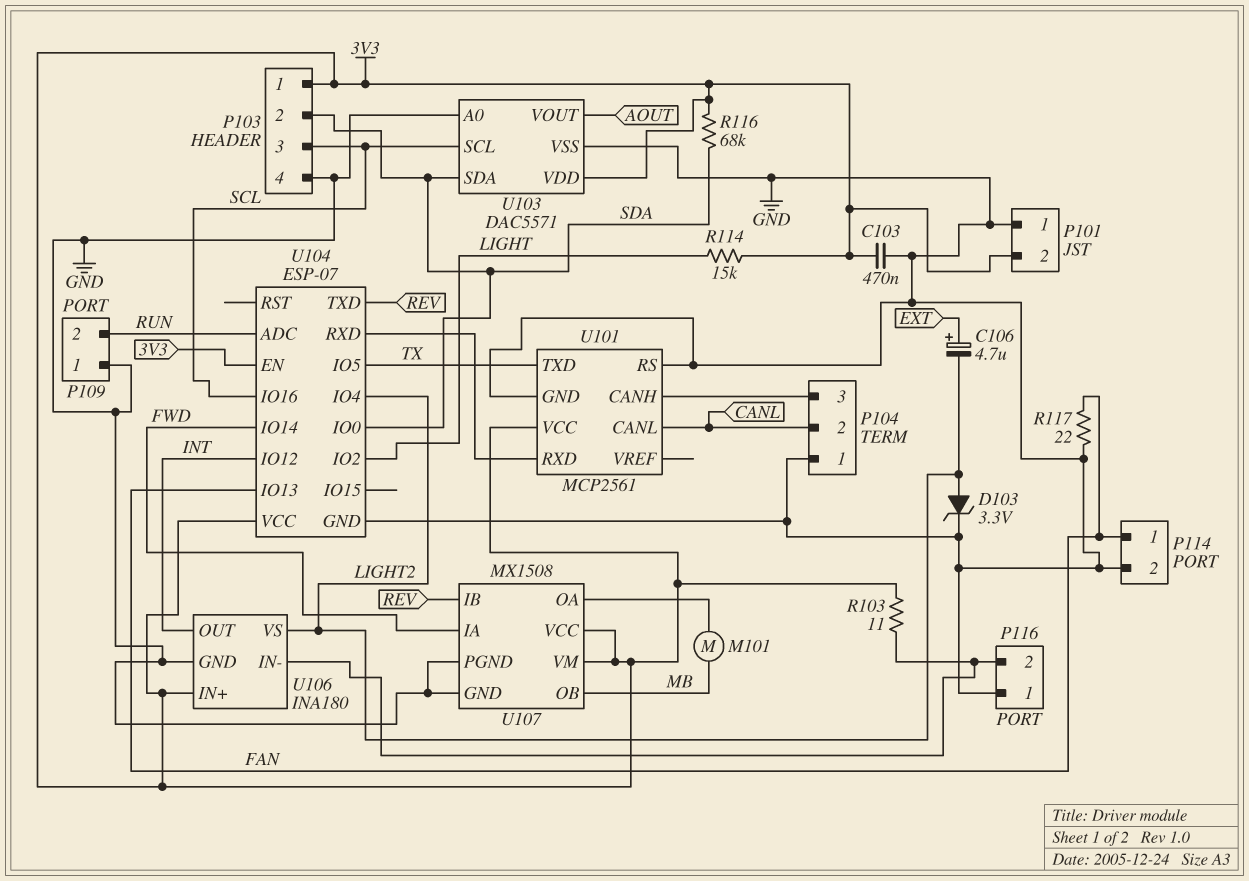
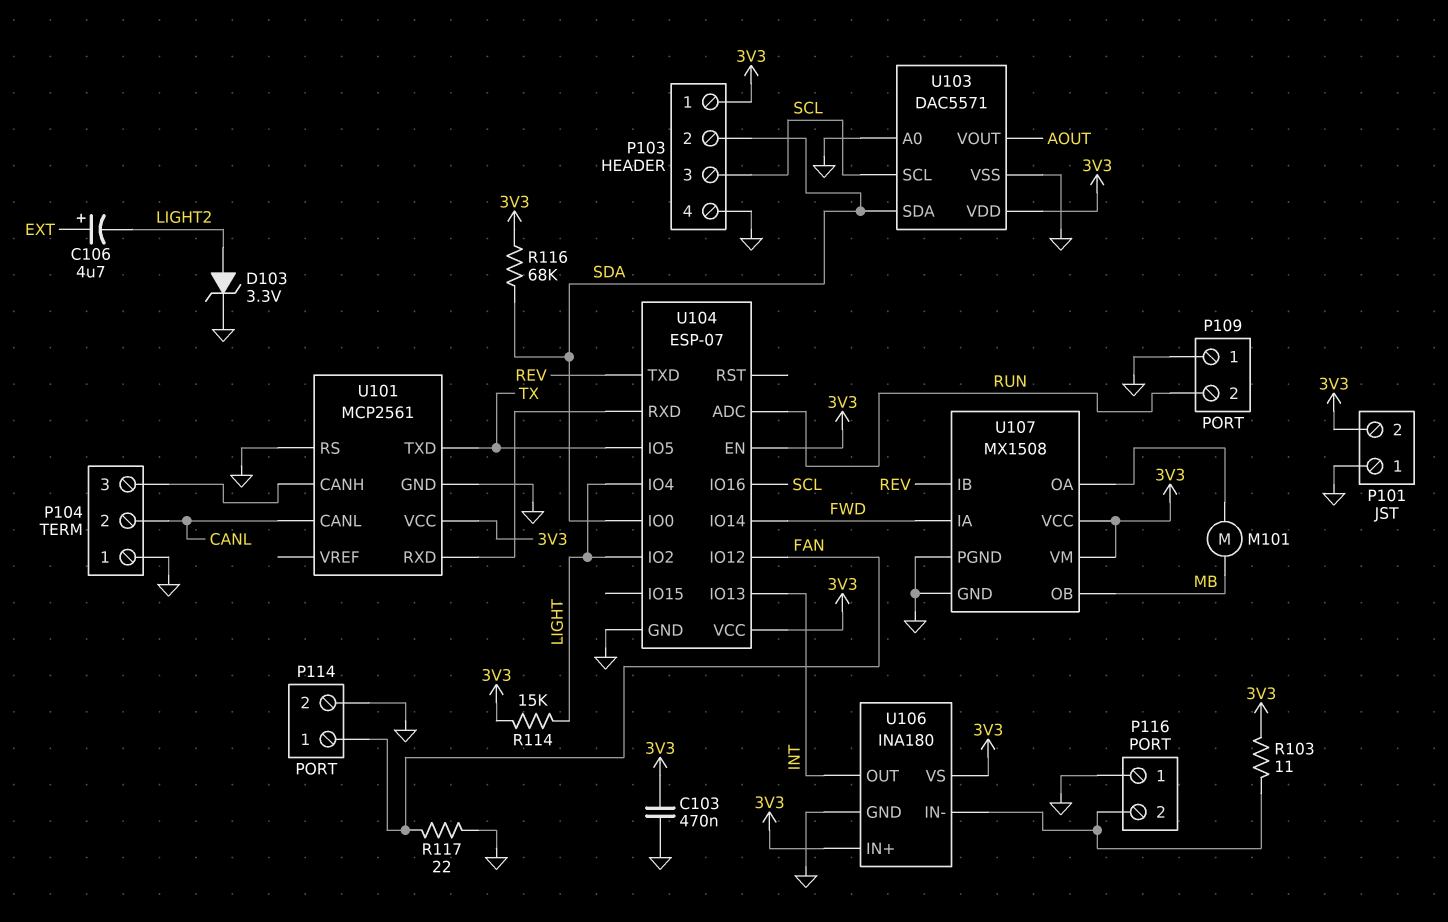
U104 pin IO4: LIGHT2 -> LIGHT
U104 pin IO12: INT -> FAN
U104 pin IO13: FAN -> INT
U106 pin VS: LIGHT2 -> 3V3

